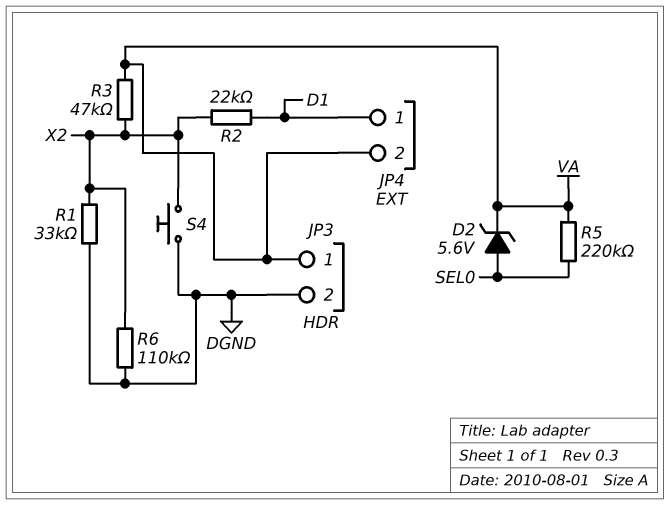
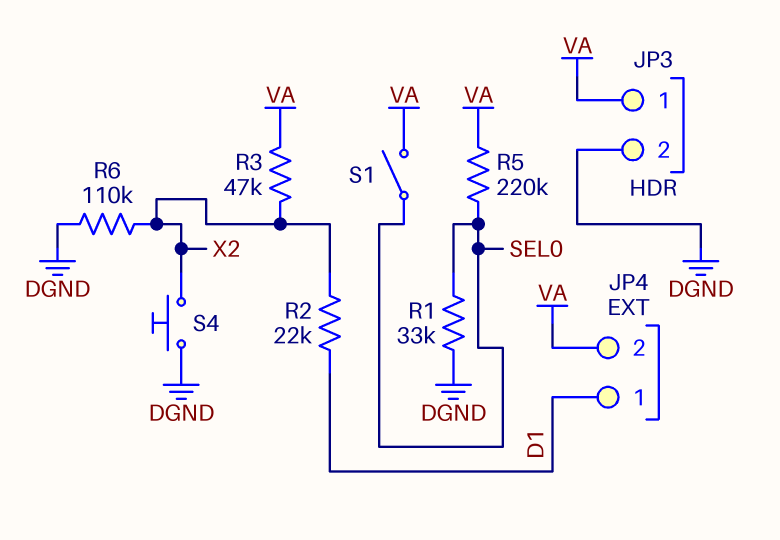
D2: zener 5.6V (A SEL0, K VA) -> none
R1: 33k (DGND, X2) -> 33k (DGND, SEL0)
S1: none -> switch (SEL0, VA)

